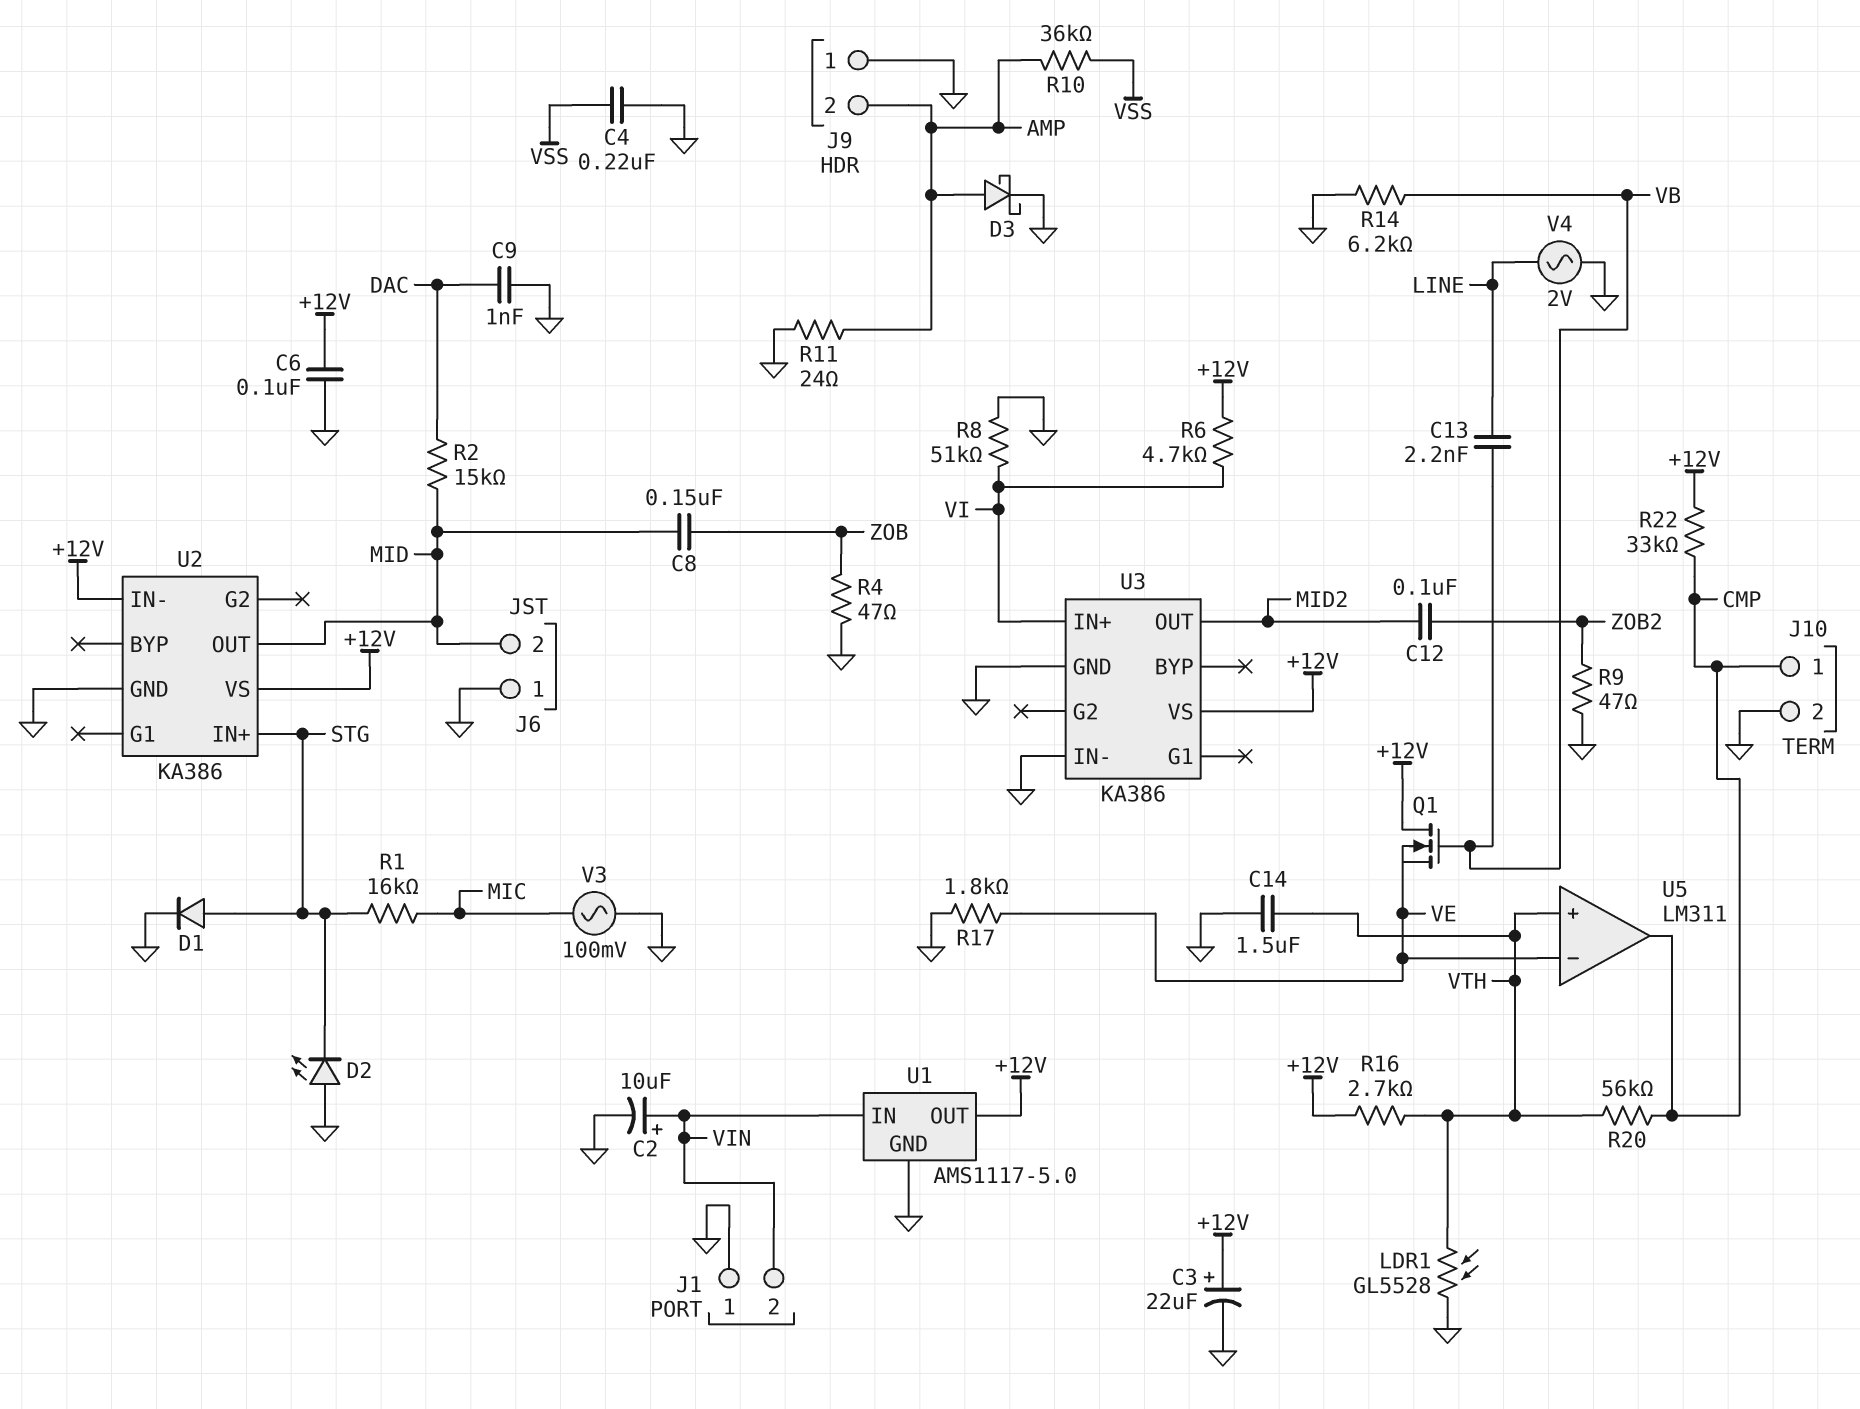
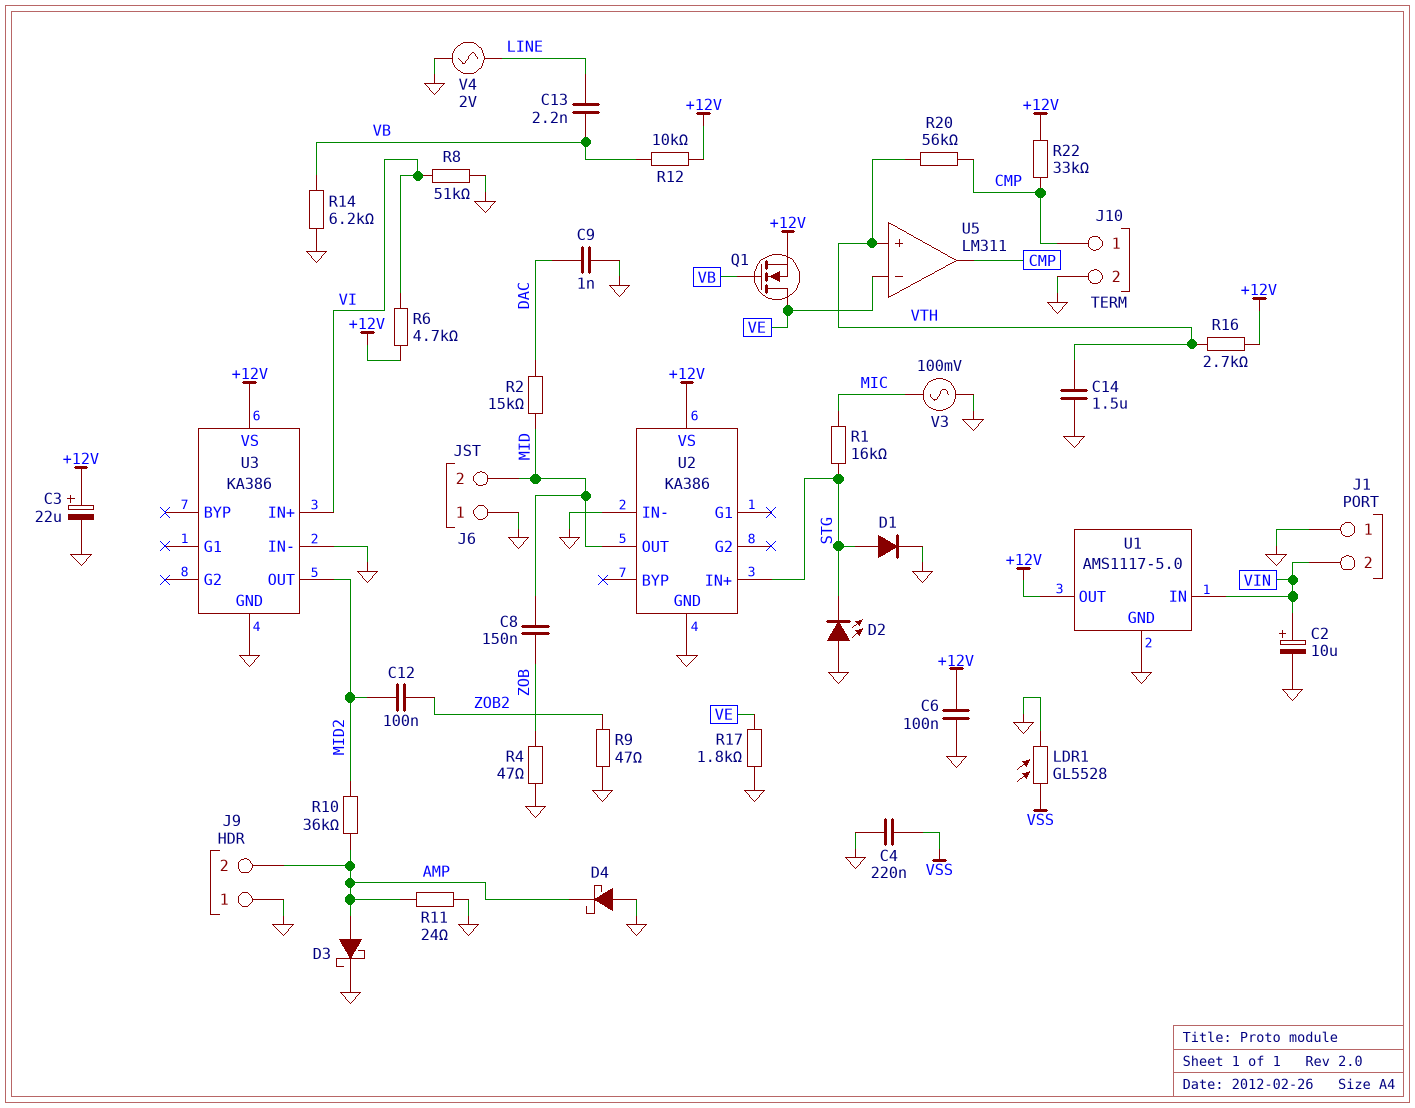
D4: none -> schottky (A GND, K AMP)
LDR1: GL5528 (GND, VTH) -> GL5528 (GND, VSS)
Q1: NMOS (G VB, D +12V, S VE) -> NMOS (G VB, D VE, S +12V)
R10: 36k (AMP, VSS) -> 36k (AMP, MID2)
R12: none -> 10k (+12V, VB)
U2 pin IN-: +12V -> GND

